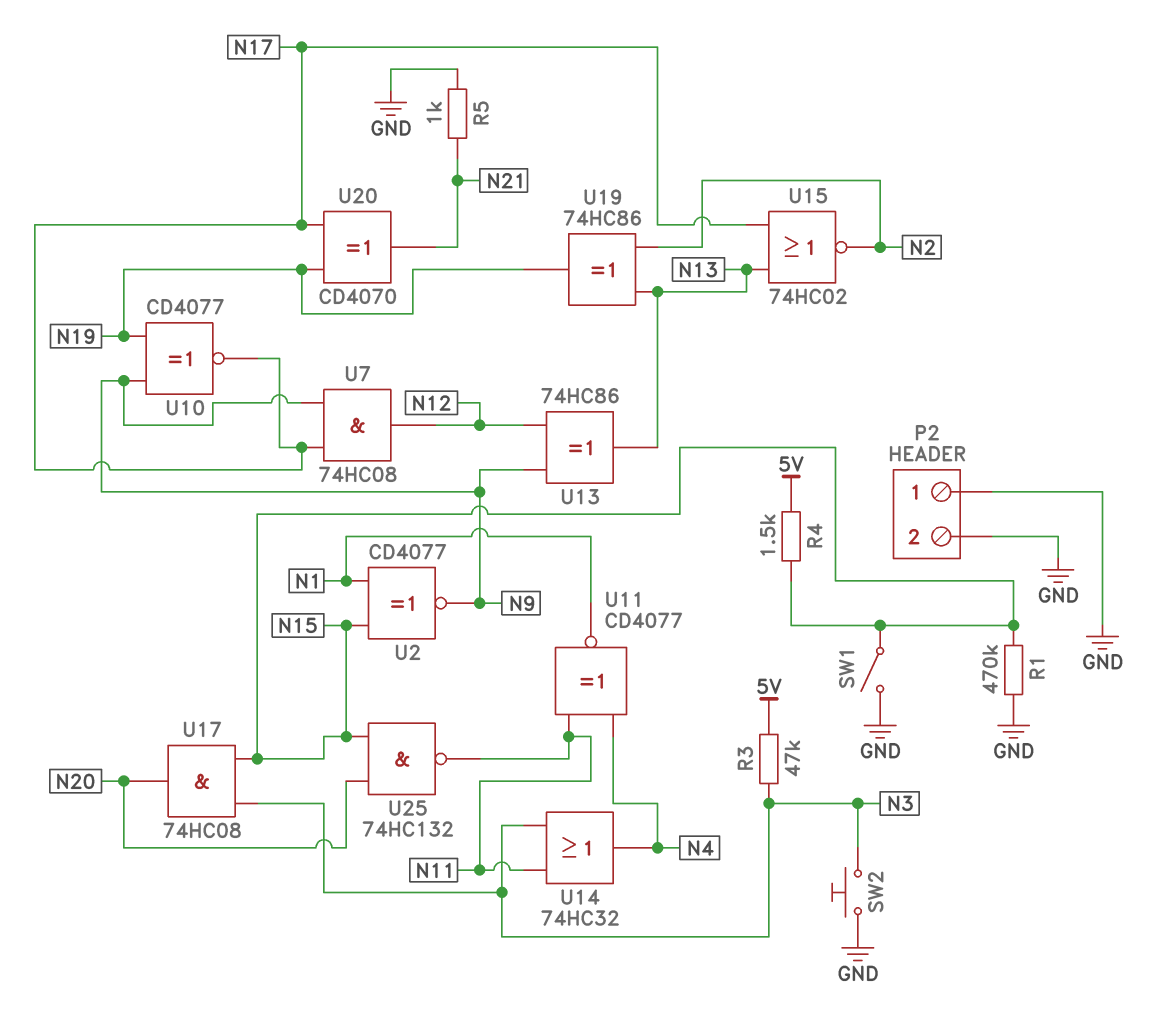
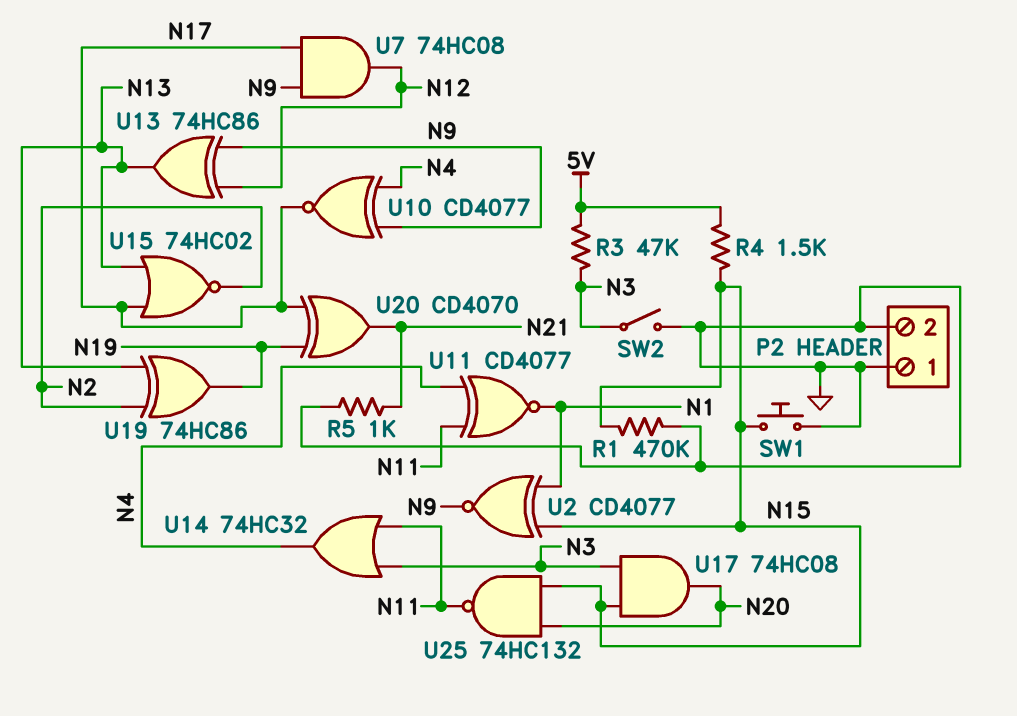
SW1: switch (GND, N15) -> button (GND, N15)
SW2: button (GND, N3) -> switch (GND, N3)
U10: XNOR CD4077 (in N9, in N19, out N17) -> XNOR CD4077 (in N4, in N9, out N17)

